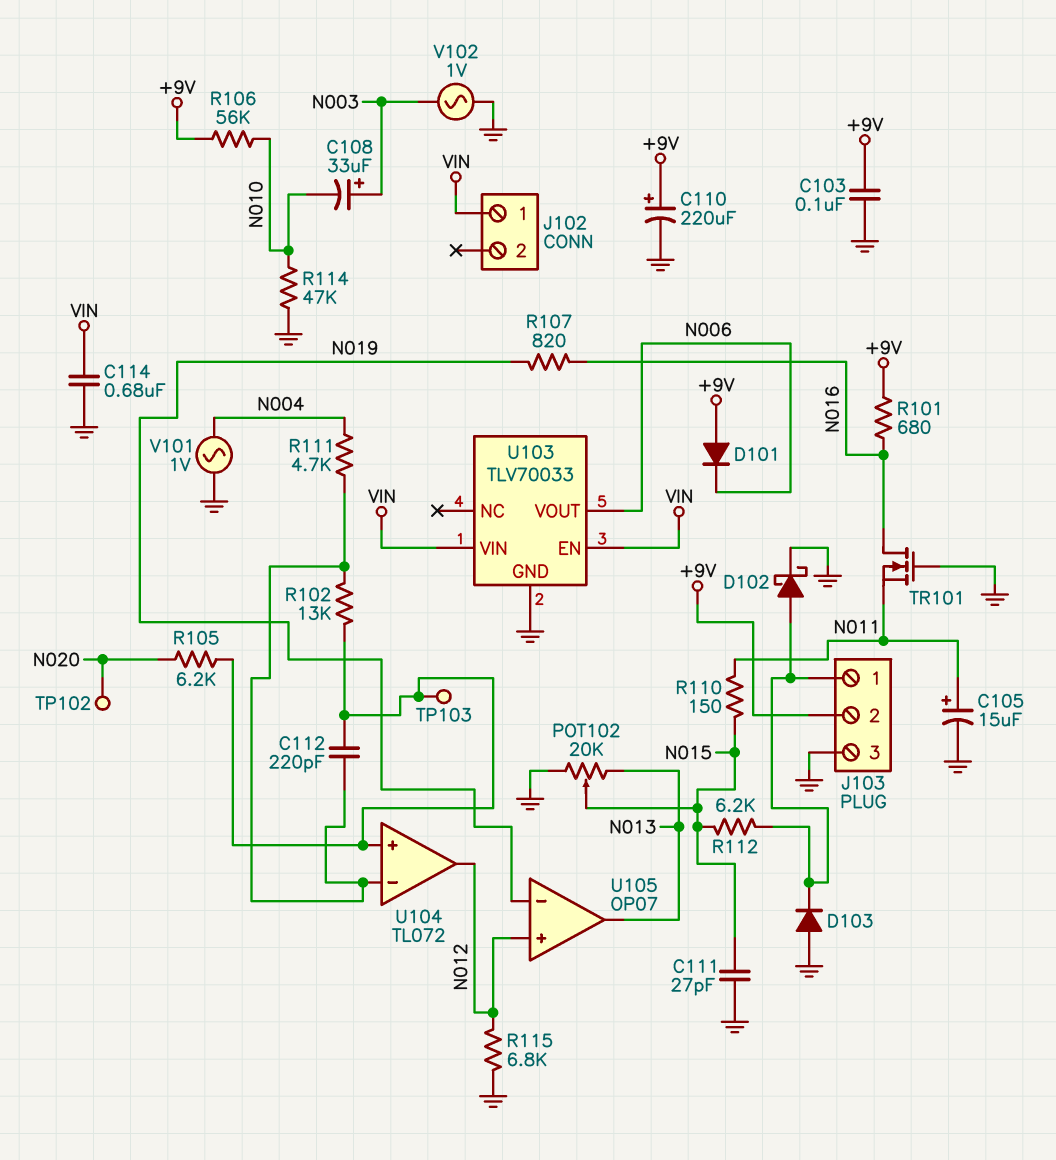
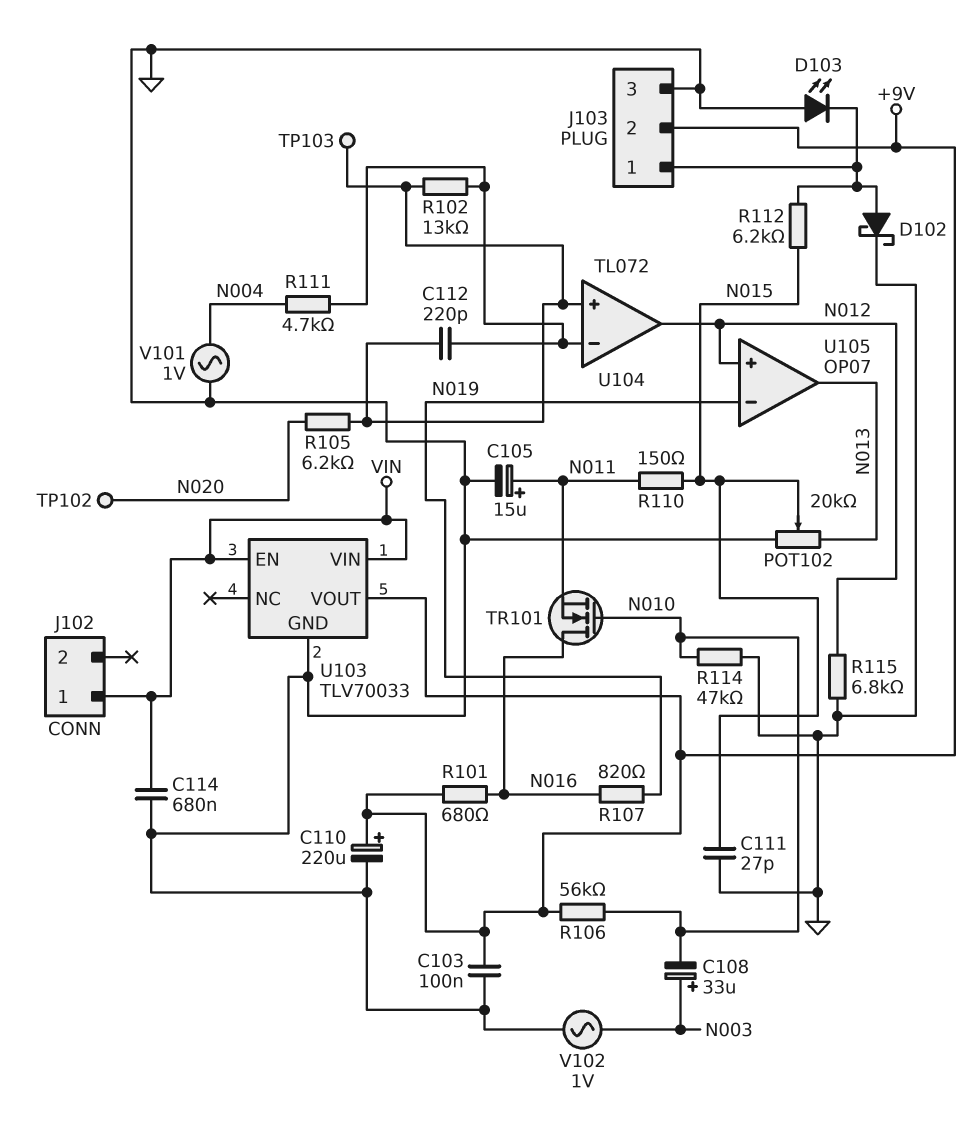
D101: diode (A +9V, K N006) -> none
D103: diode (A GND, K J103/1) -> LED (A GND, K J103/1)
TR101: NMOS (G GND, D N016, S N011) -> NMOS (G N010, D N016, S N011)
U103 pin VOUT: N006 -> +9V

